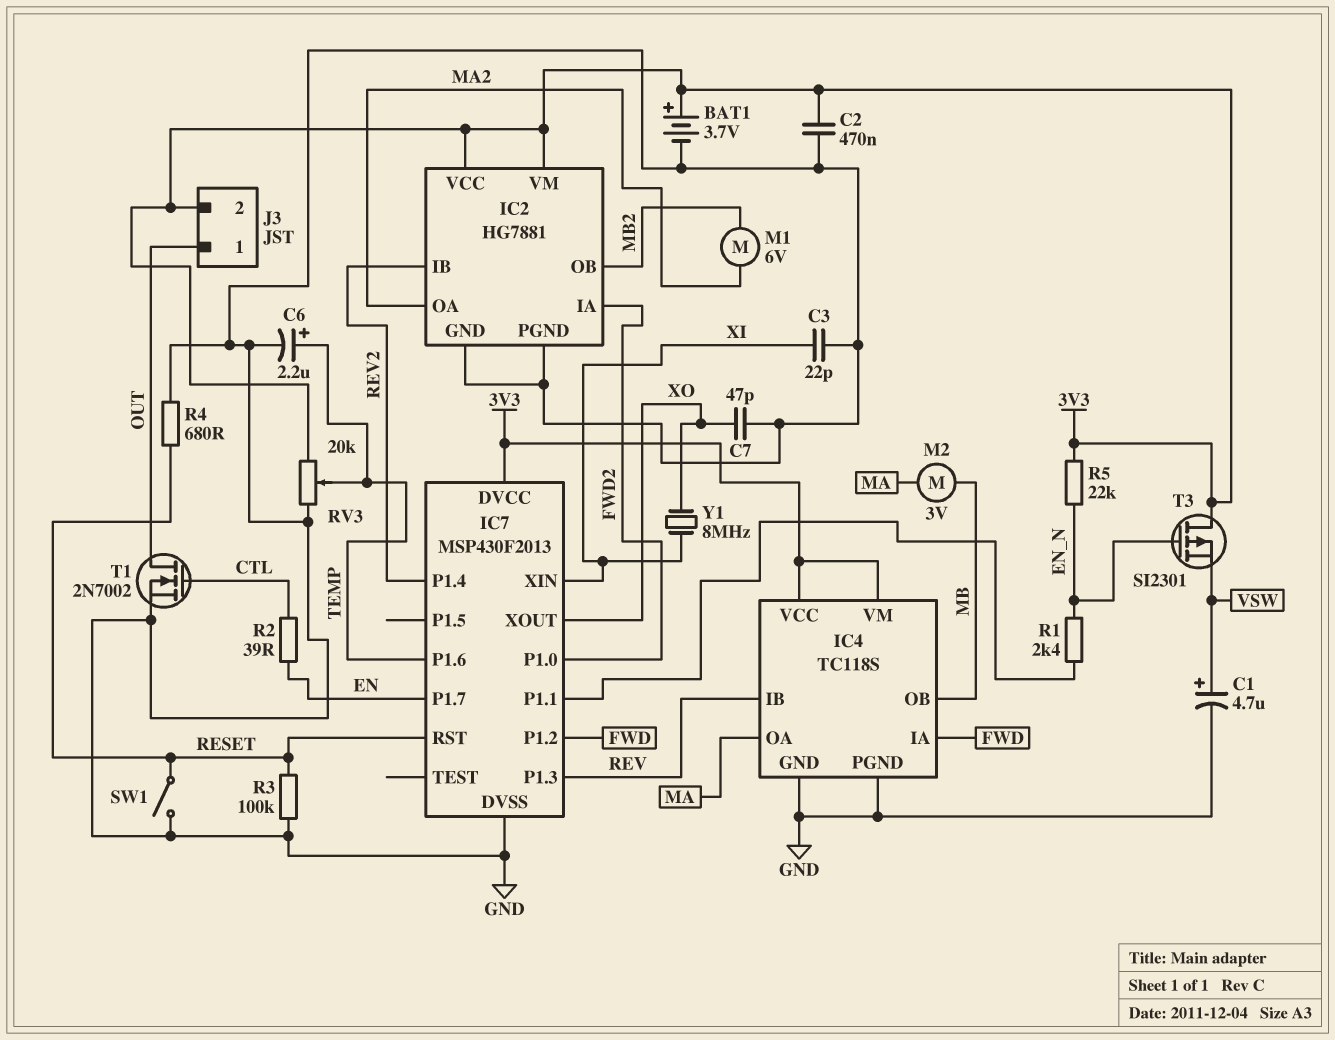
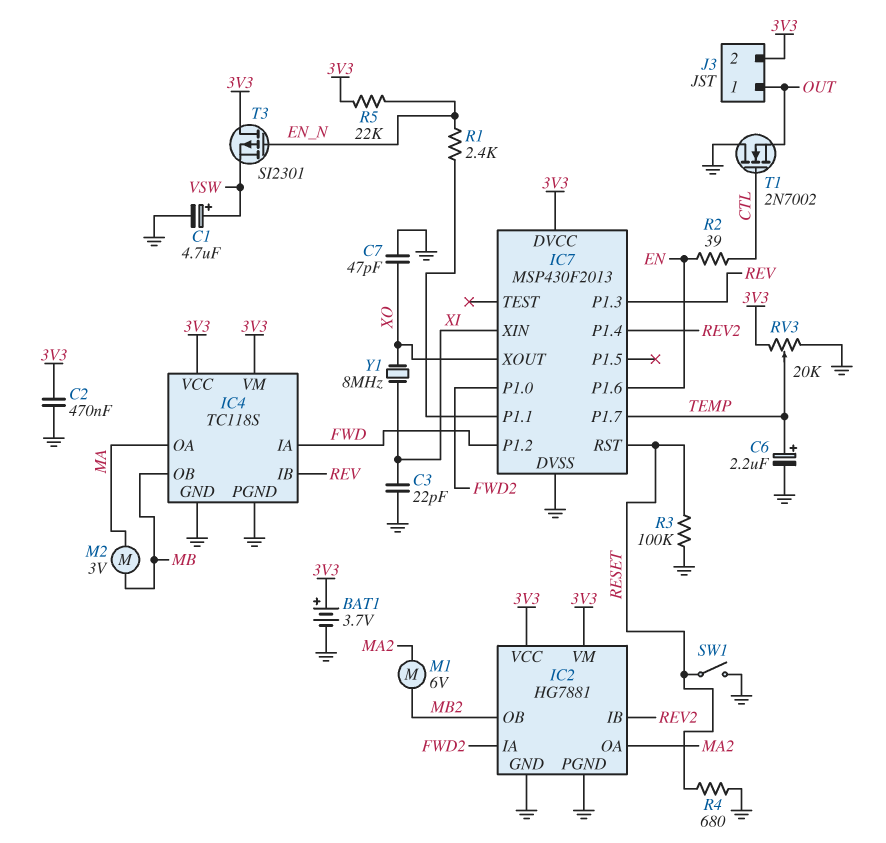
IC7 pin P1.6: TEMP -> EN
IC7 pin P1.7: EN -> TEMP
T1: NMOS 2N7002 (G CTL, D OUT, S GND) -> NMOS 2N7002 (G CTL, D GND, S OUT)

